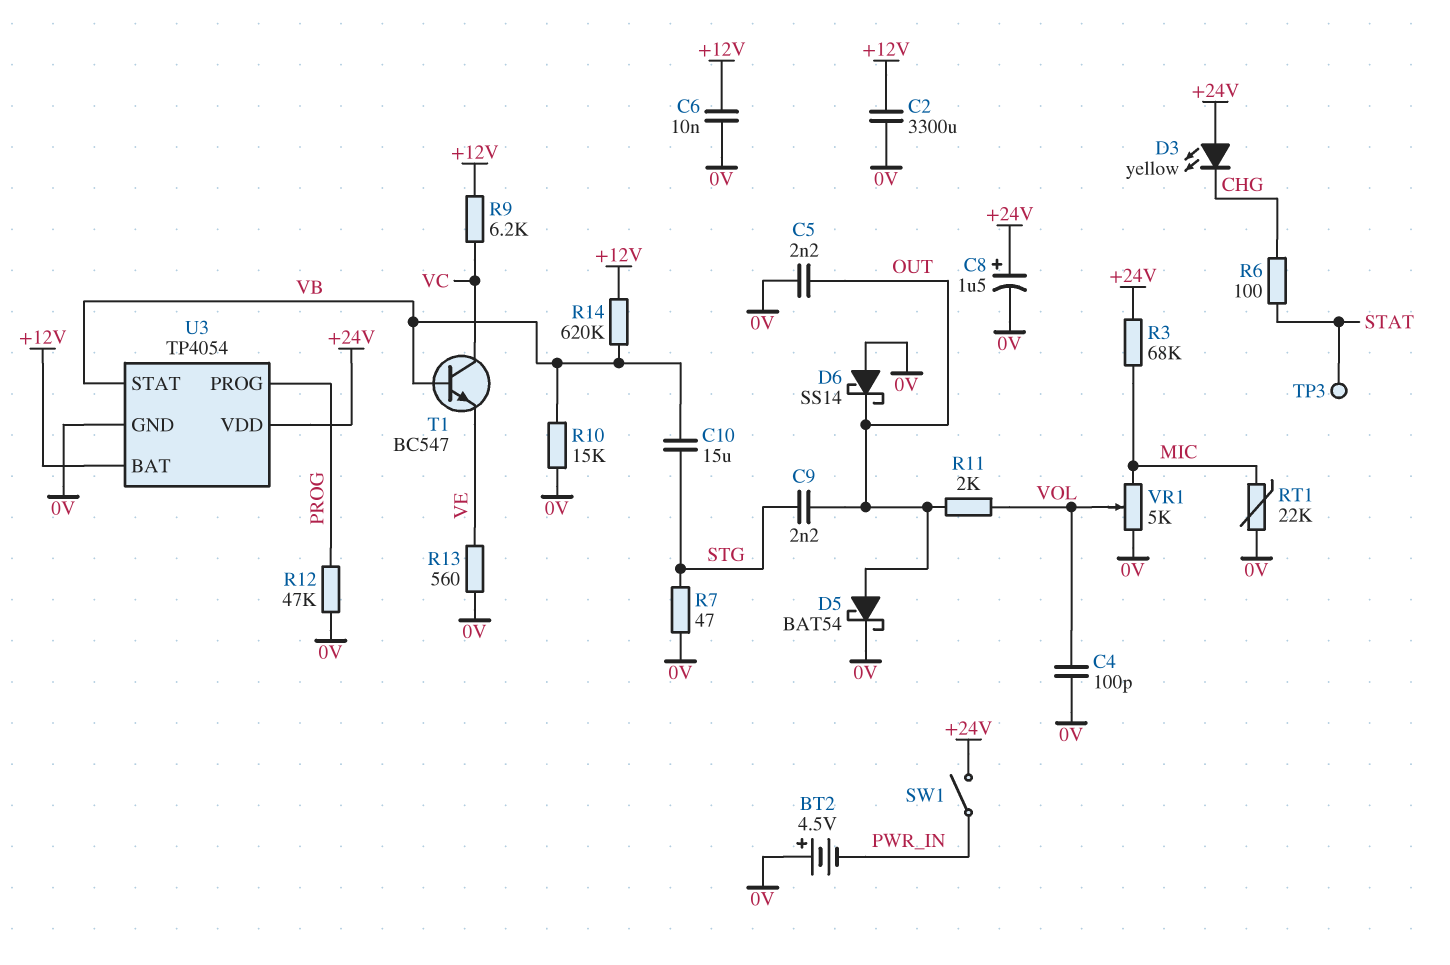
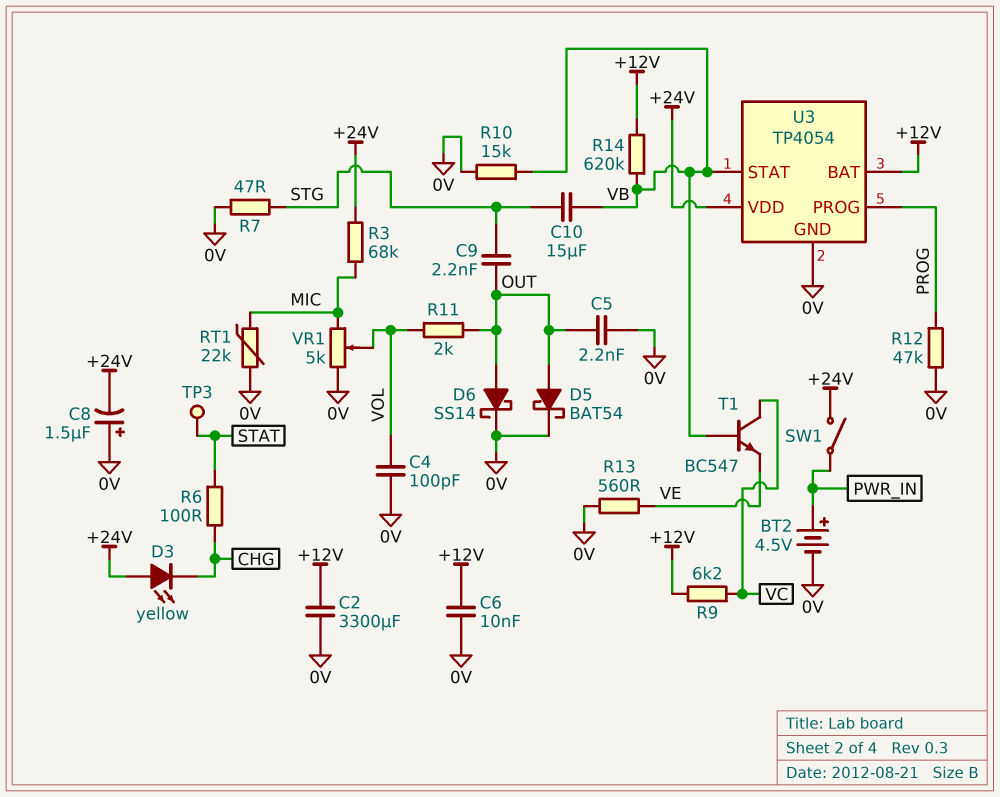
BT2: 4.5V (plus 0V, minus PWR_IN) -> 4.5V (plus PWR_IN, minus 0V)
C8: 1.5uF (plus +24V, minus 0V) -> 1.5uF (plus 0V, minus +24V)
D6: schottky SS14 (A 0V, K OUT) -> schottky SS14 (A OUT, K 0V)

